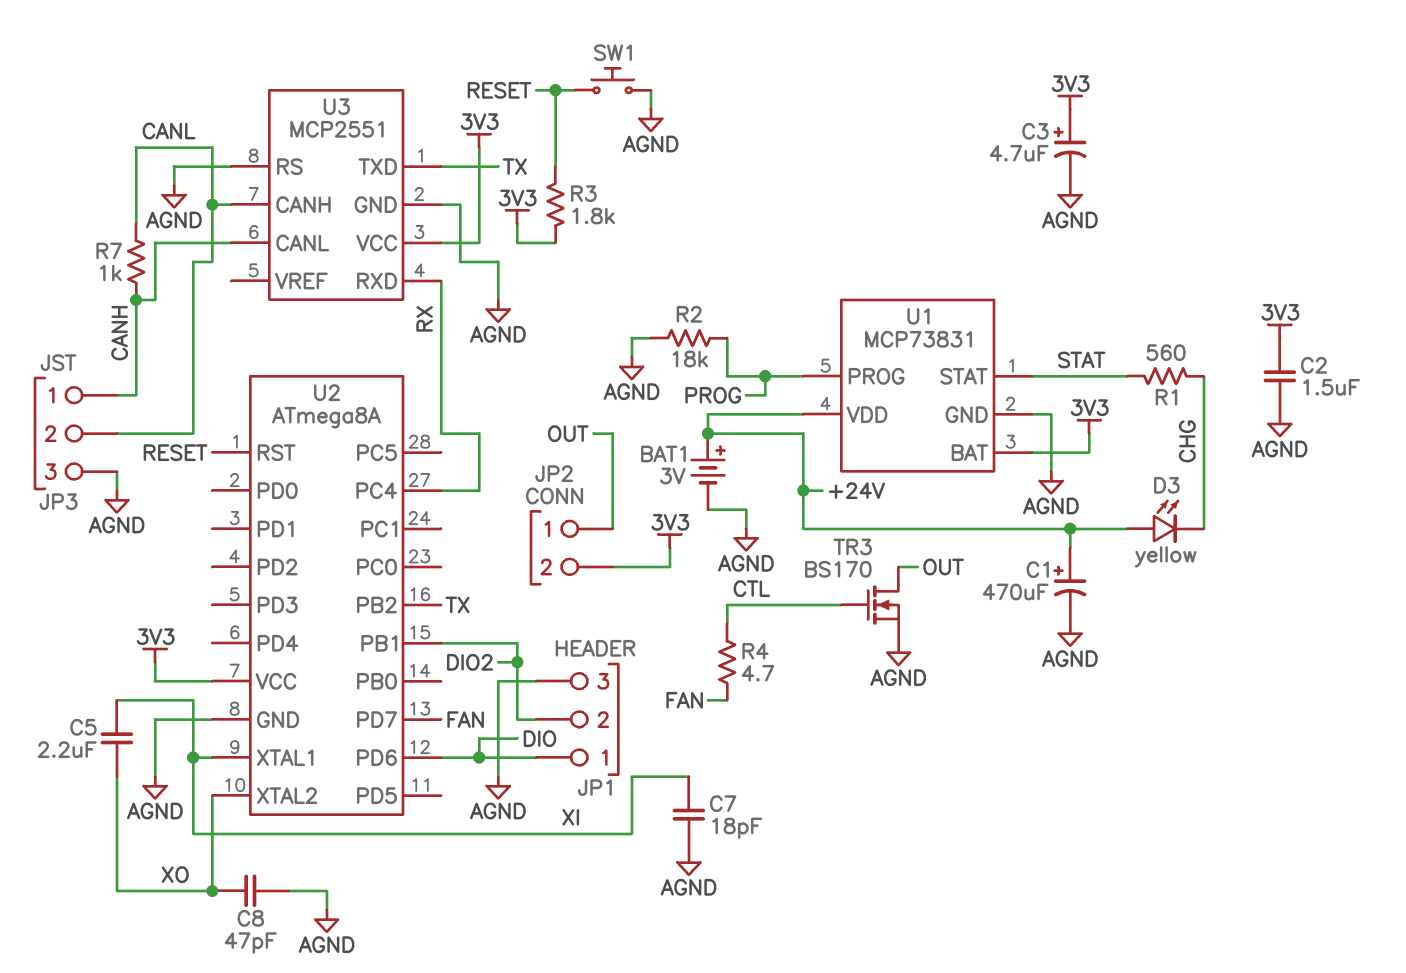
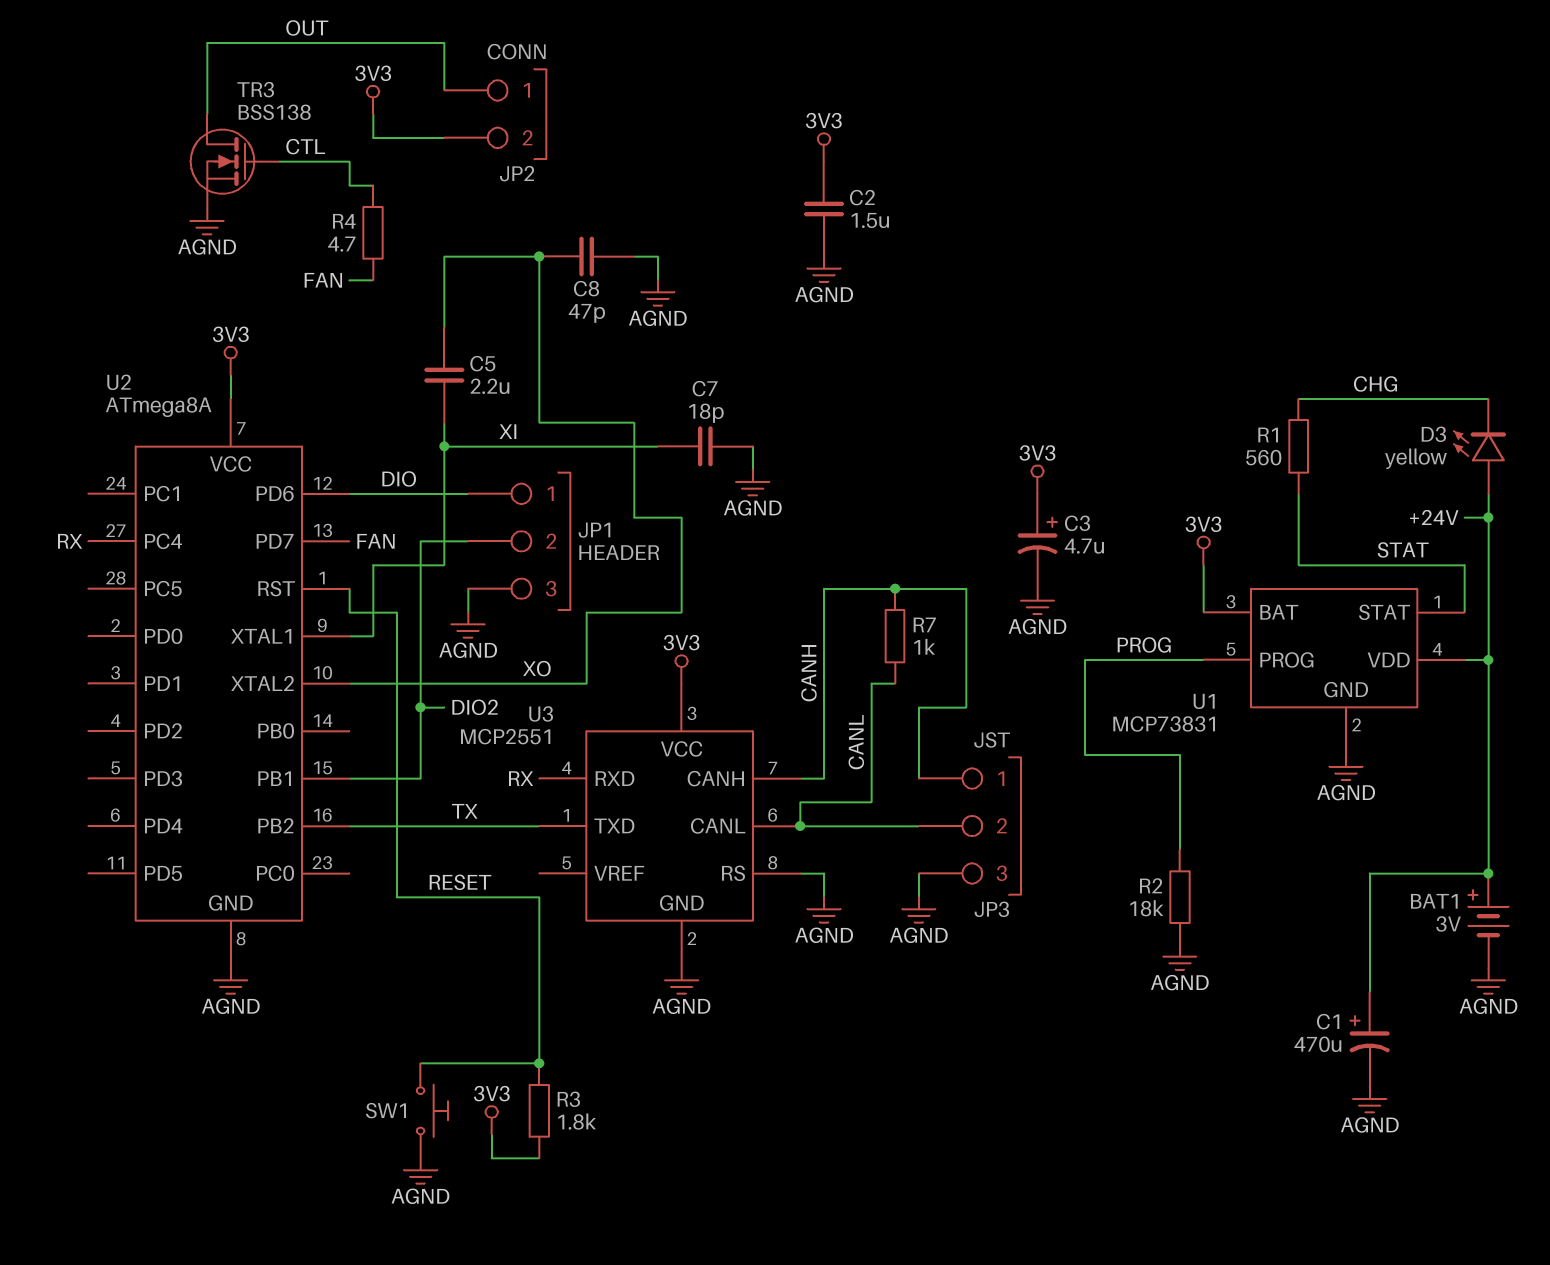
TR3: NMOS BS170 (G CTL, D OUT, S AGND) -> NMOS BSS138 (G CTL, D OUT, S AGND)
U3 pin CANH: CANL -> CANH
U3 pin CANL: CANH -> CANL

